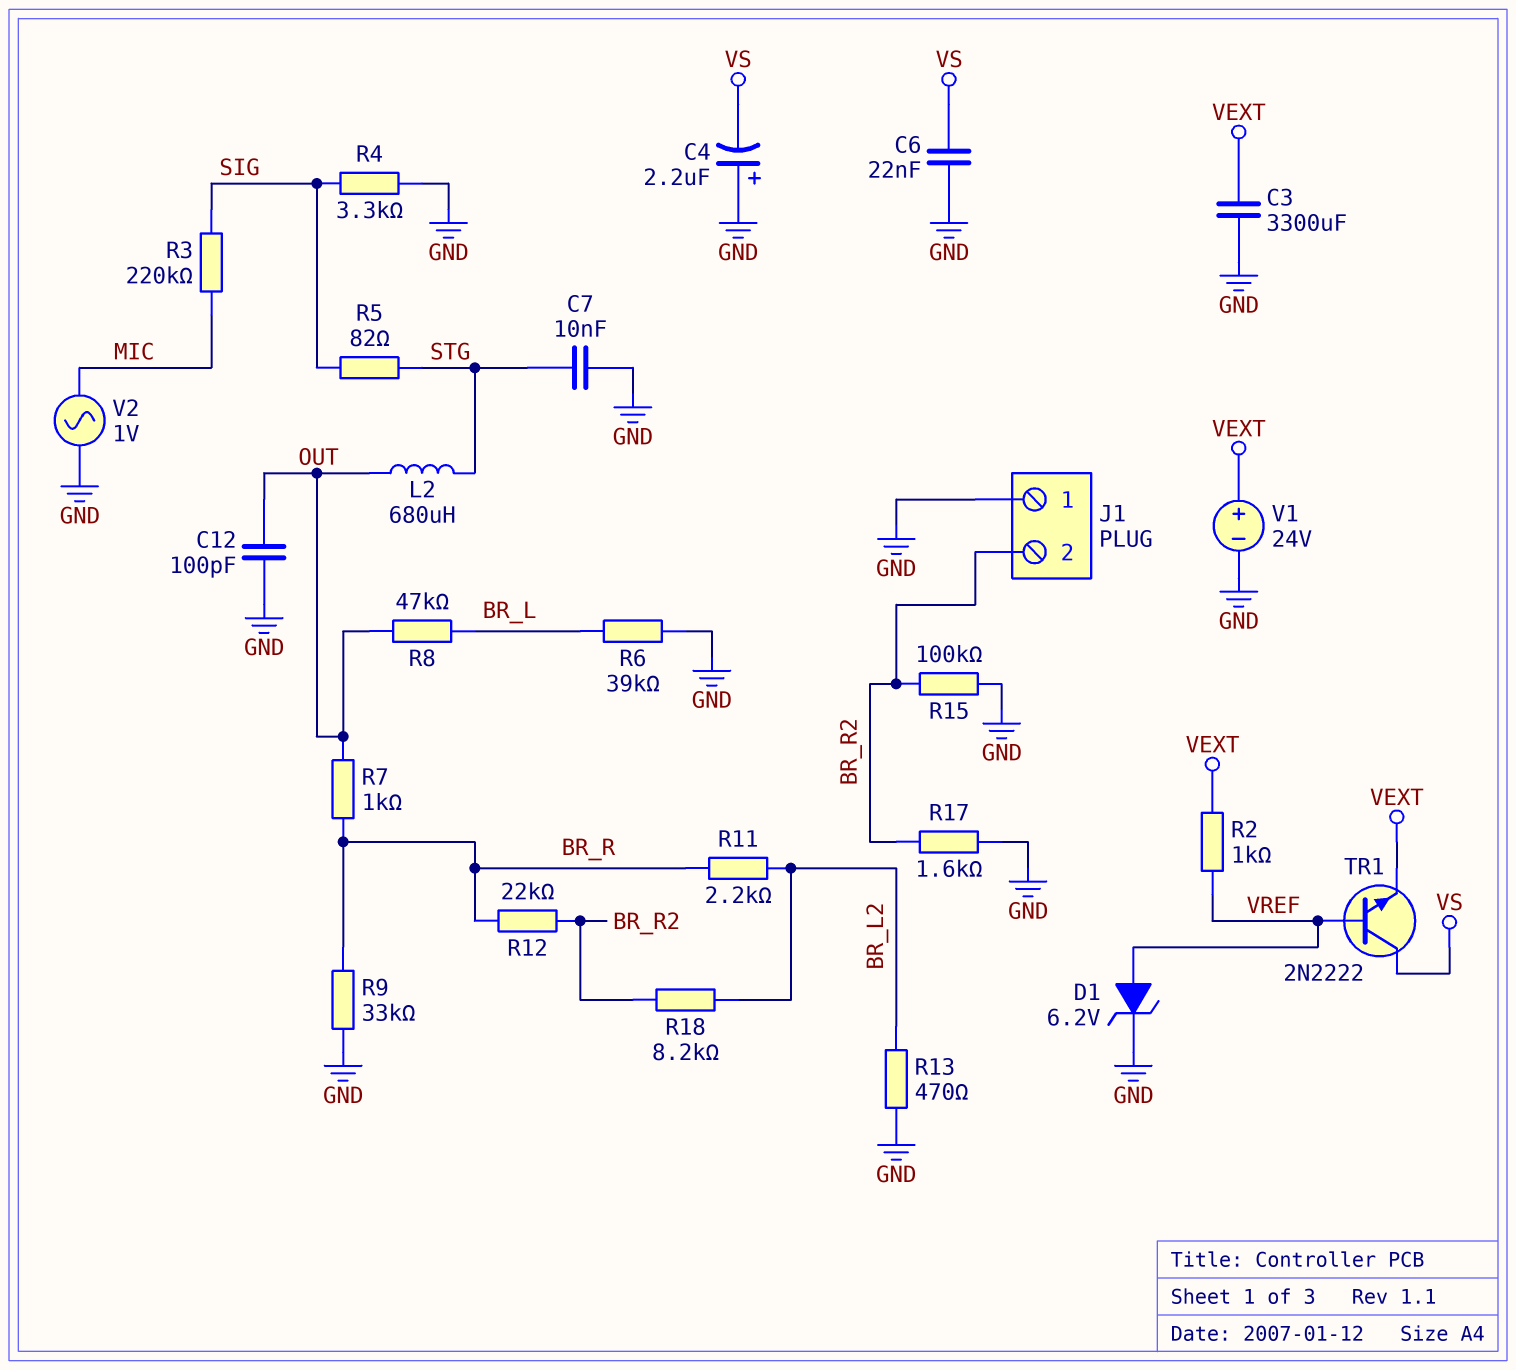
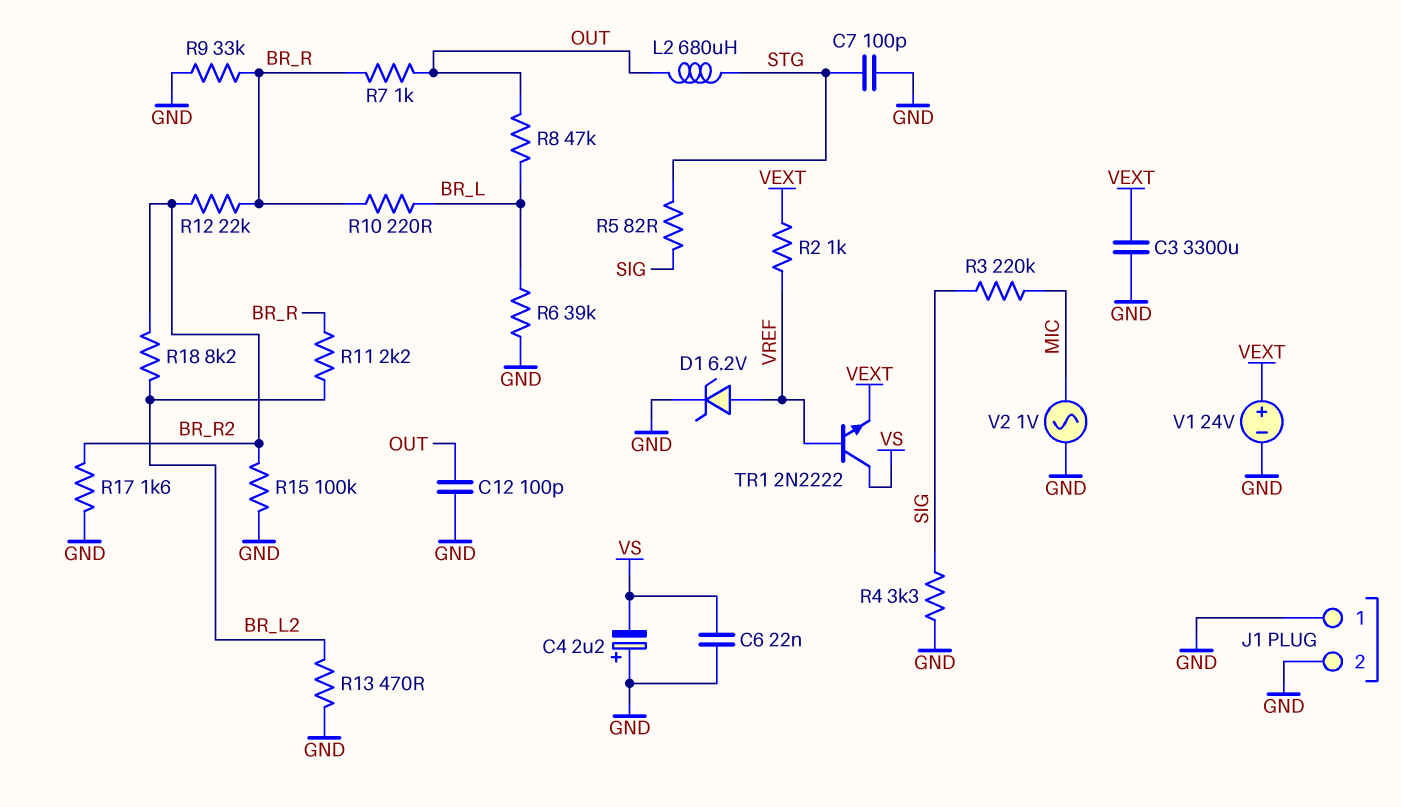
C7: 10nF (GND, STG) -> 100pF (GND, STG)
J1 pin 2: BR_R2 -> GND
R10: none -> 220 (BR_L, BR_R)

